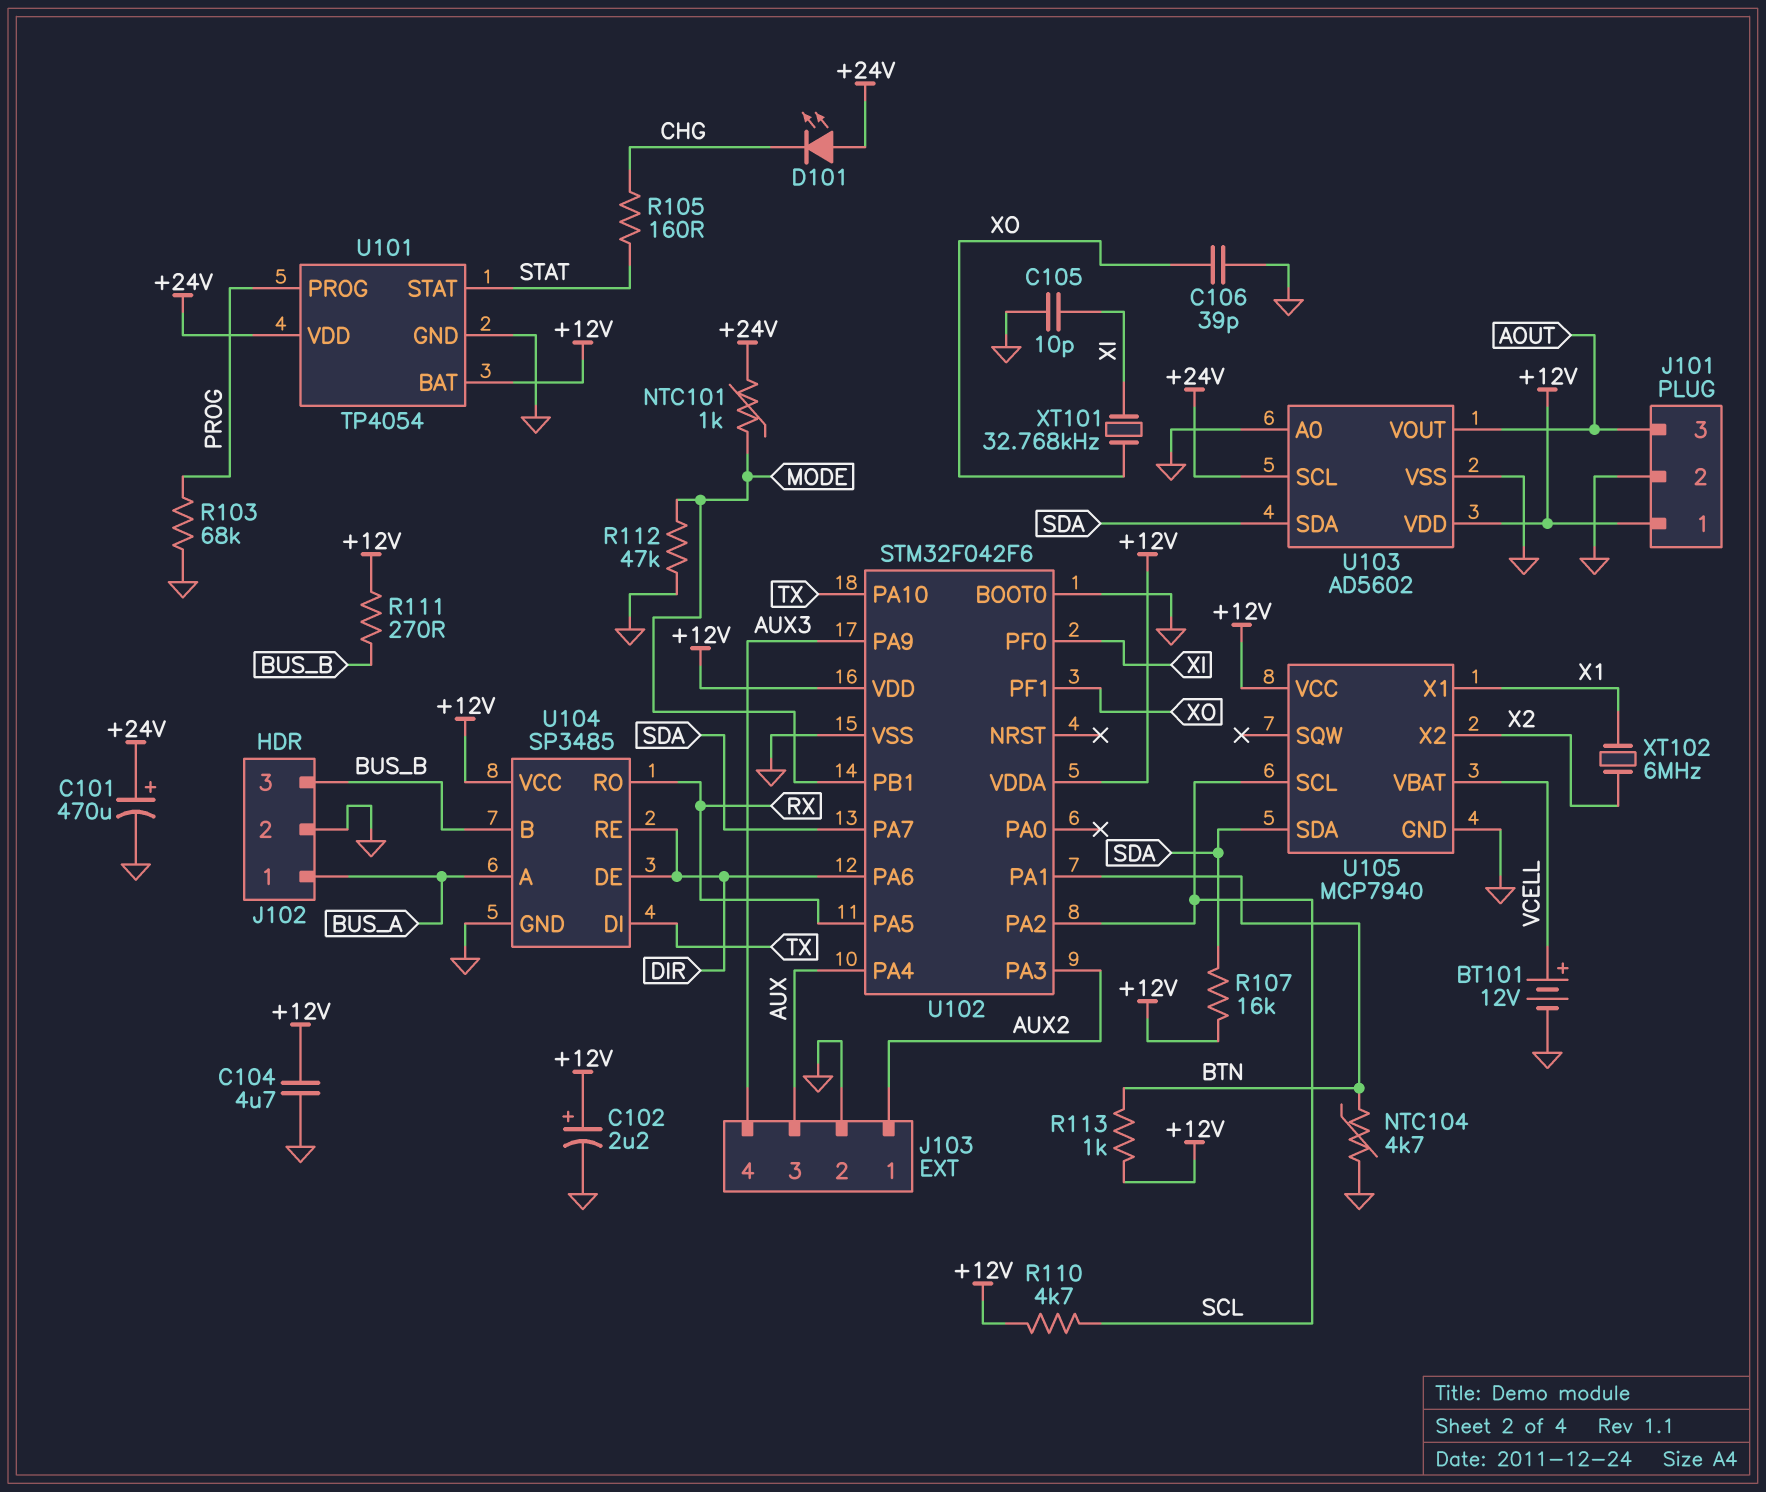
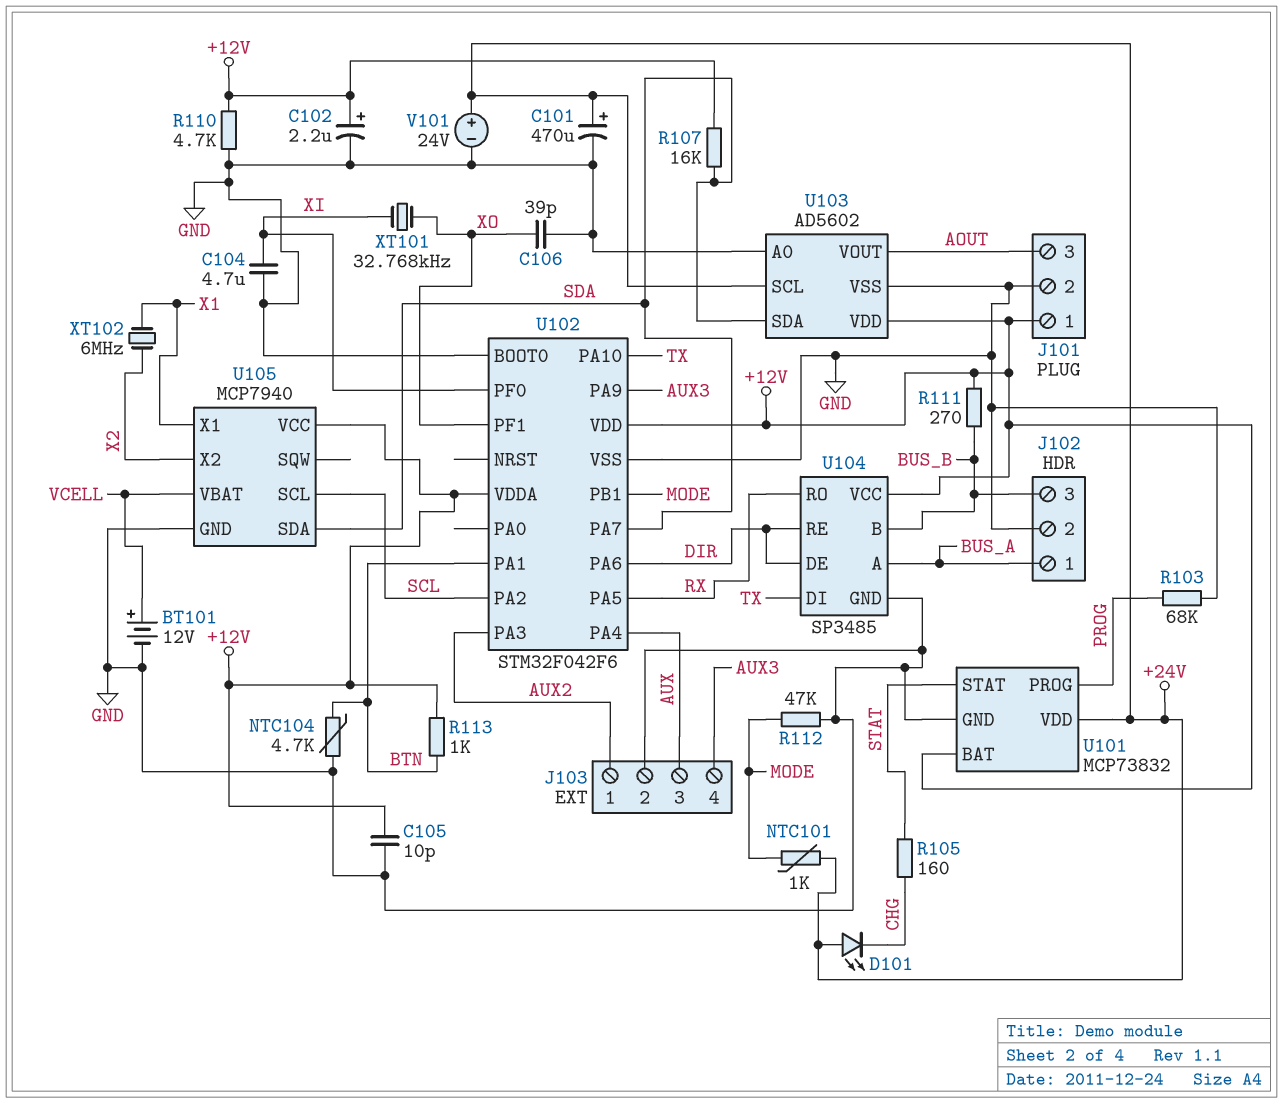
C104: 4.7uF (+12V, GND) -> 4.7uF (GND, XI)
C105: 10pF (GND, XI) -> 10pF (+12V, GND)
R110: 4.7k (+12V, SCL) -> 4.7k (+12V, GND)
U101: TP4054 -> MCP73832
V101: none -> 24V (plus +24V, minus GND)

